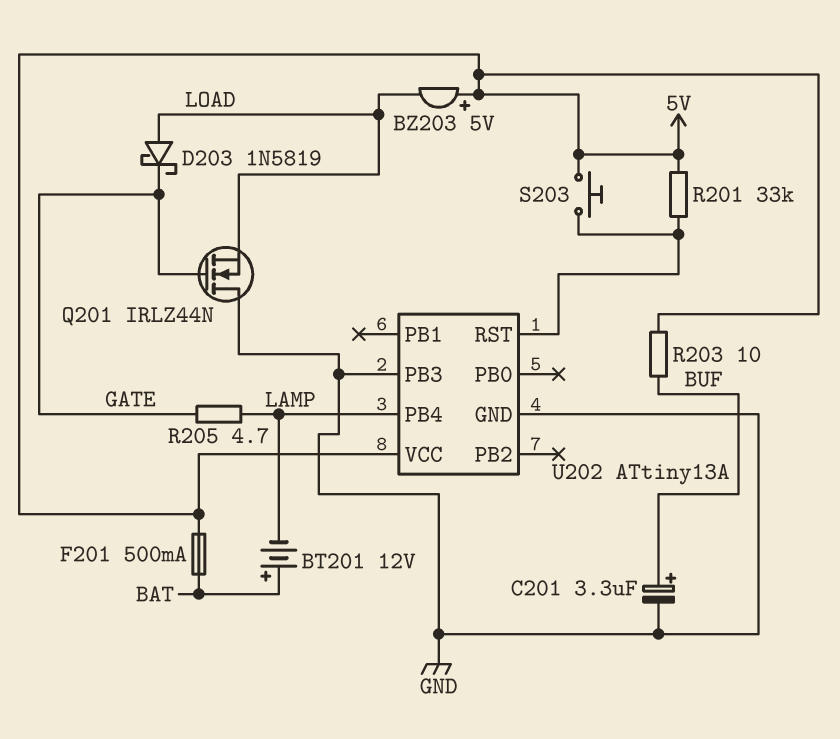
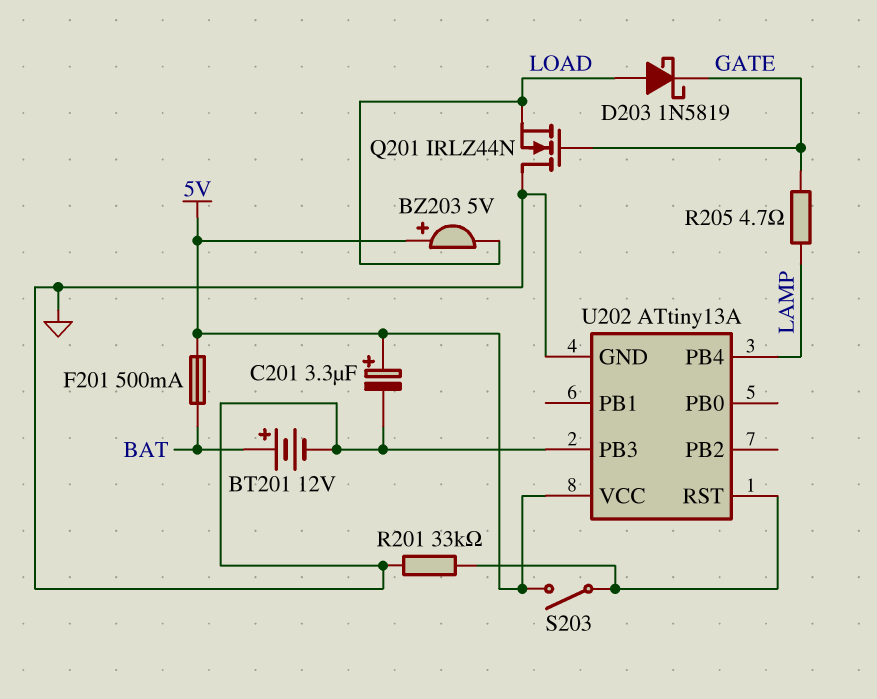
BT201: 12V (plus BAT, minus LAMP) -> 12V (plus BAT, minus GND)
C201: 3.3uF (plus BUF, minus GND) -> 3.3uF (plus 5V, minus GND)
R201: 33k (5V, U202/RST) -> 33k (GND, U202/RST)
R203: 10 (5V, BUF) -> none
S203: button (5V, U202/RST) -> switch (5V, U202/RST)

